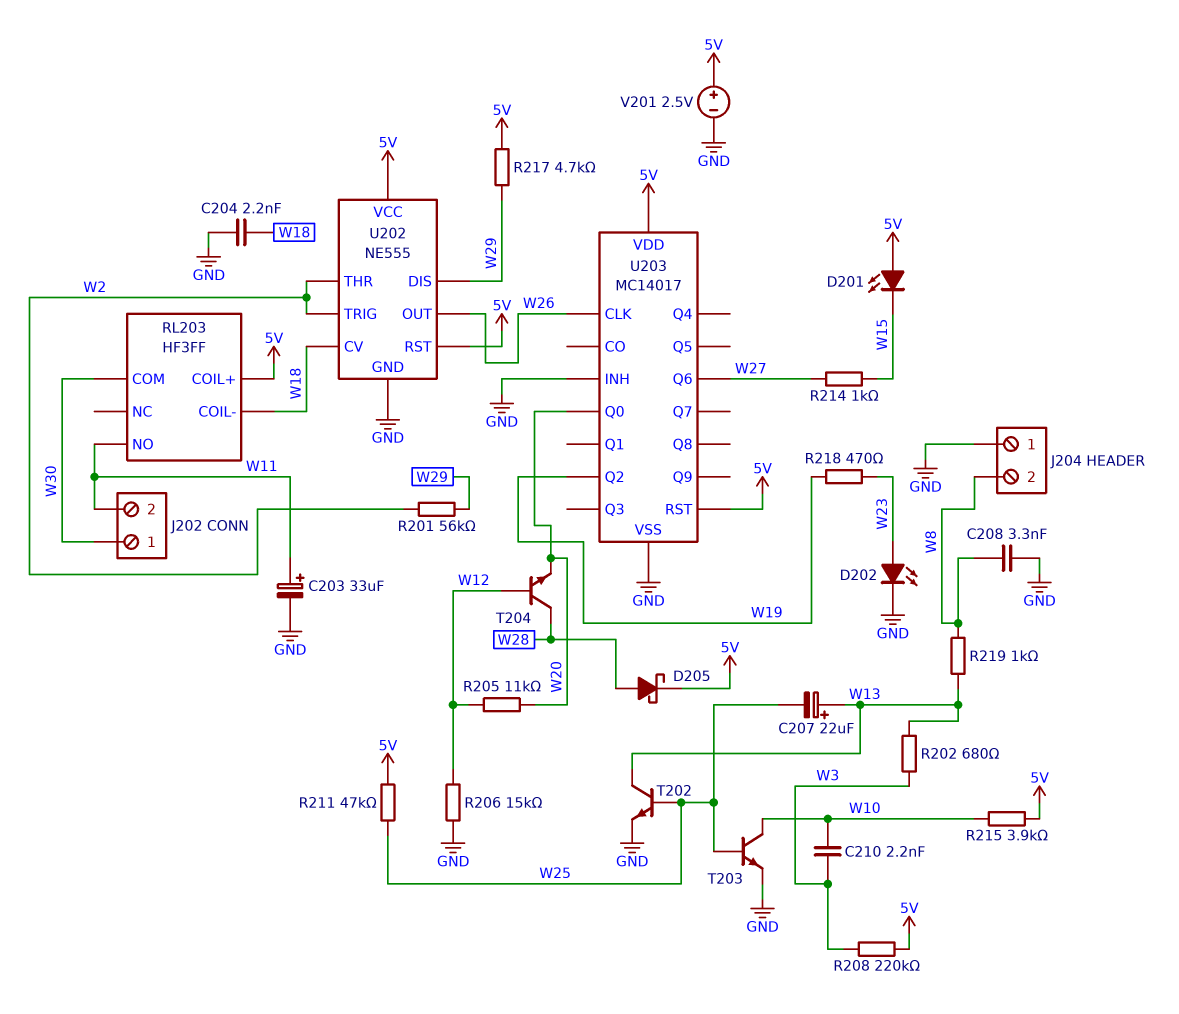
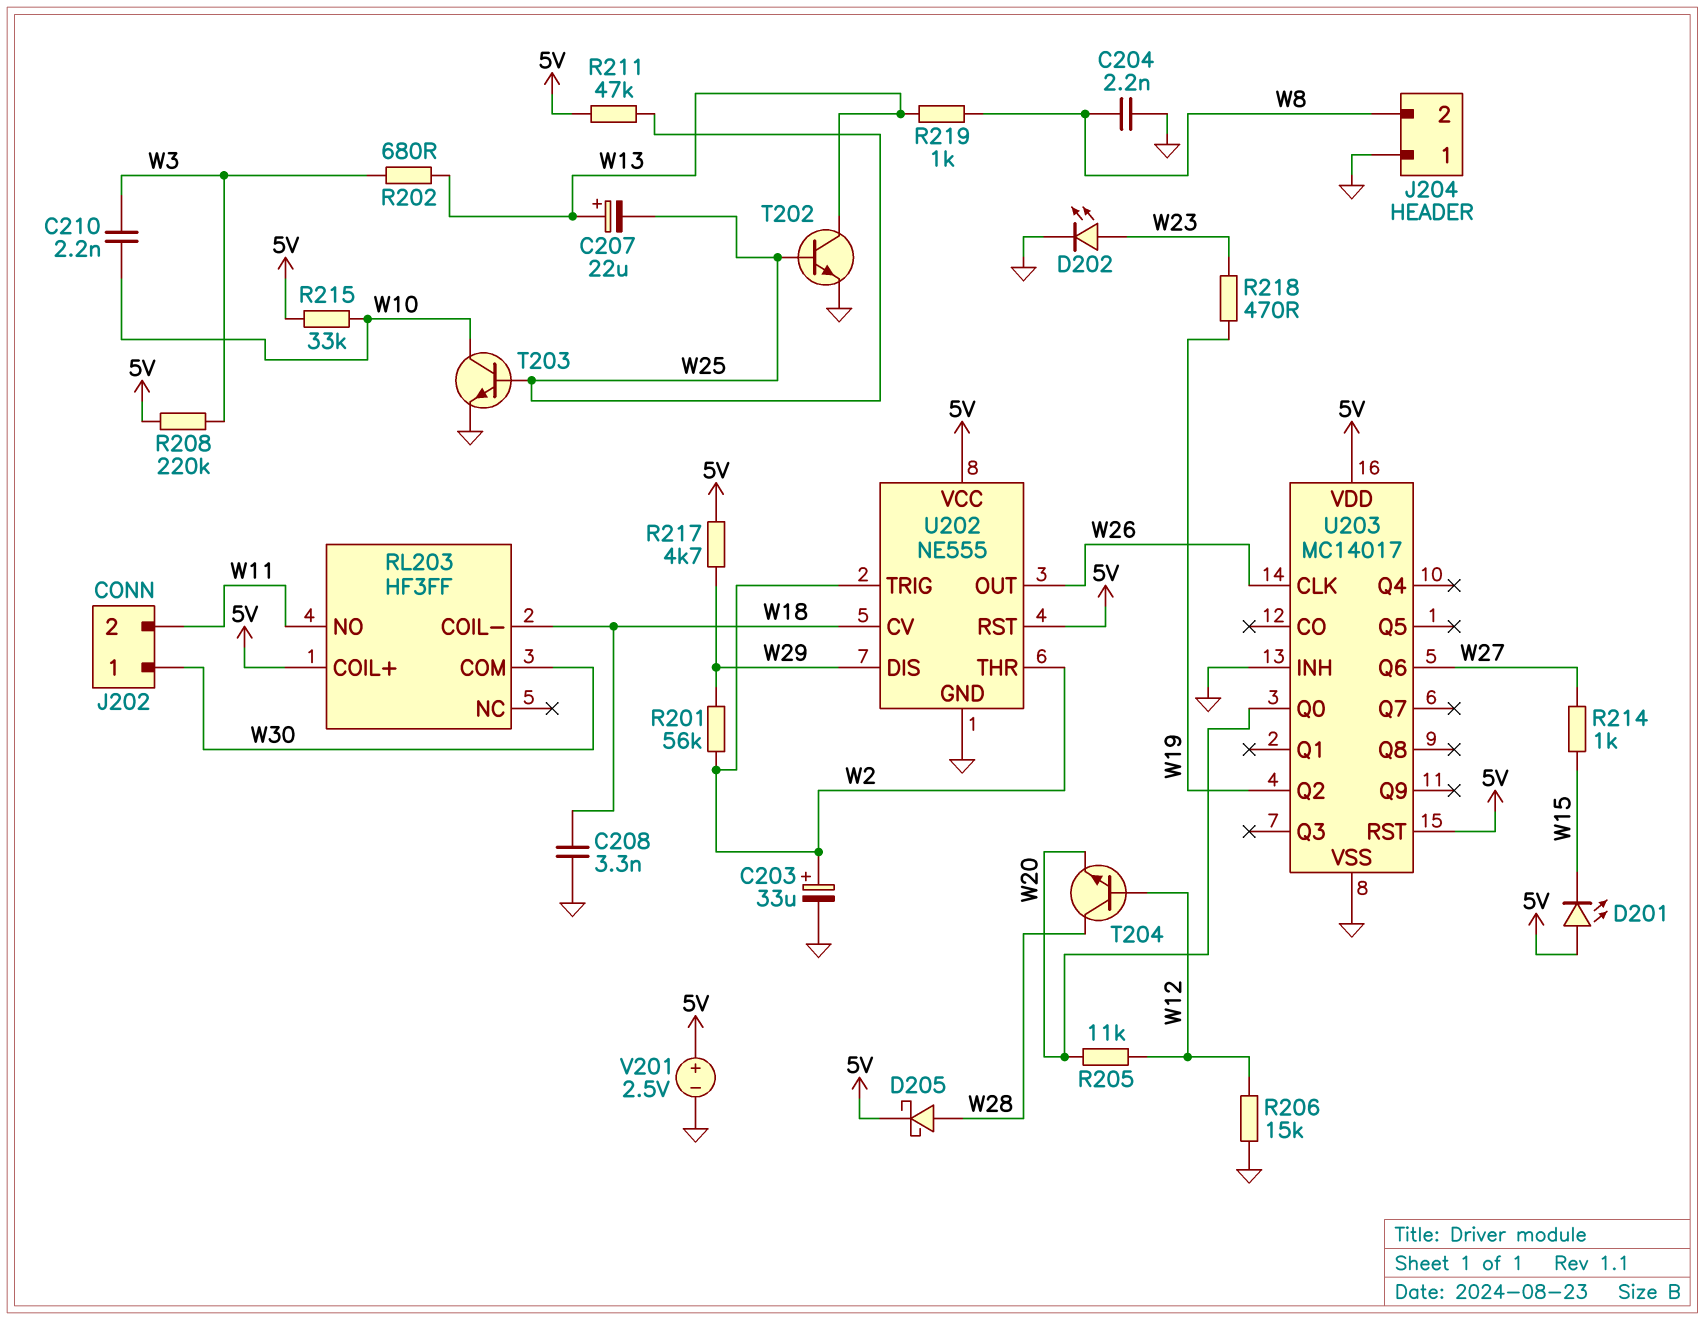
C203: 33uF (plus W11, minus GND) -> 33uF (plus W2, minus GND)
C204: 2.2nF (GND, W18) -> 2.2nF (GND, W8)
C208: 3.3nF (GND, W8) -> 3.3nF (GND, W18)
R215: 3.9k (5V, W10) -> 33k (5V, W10)

